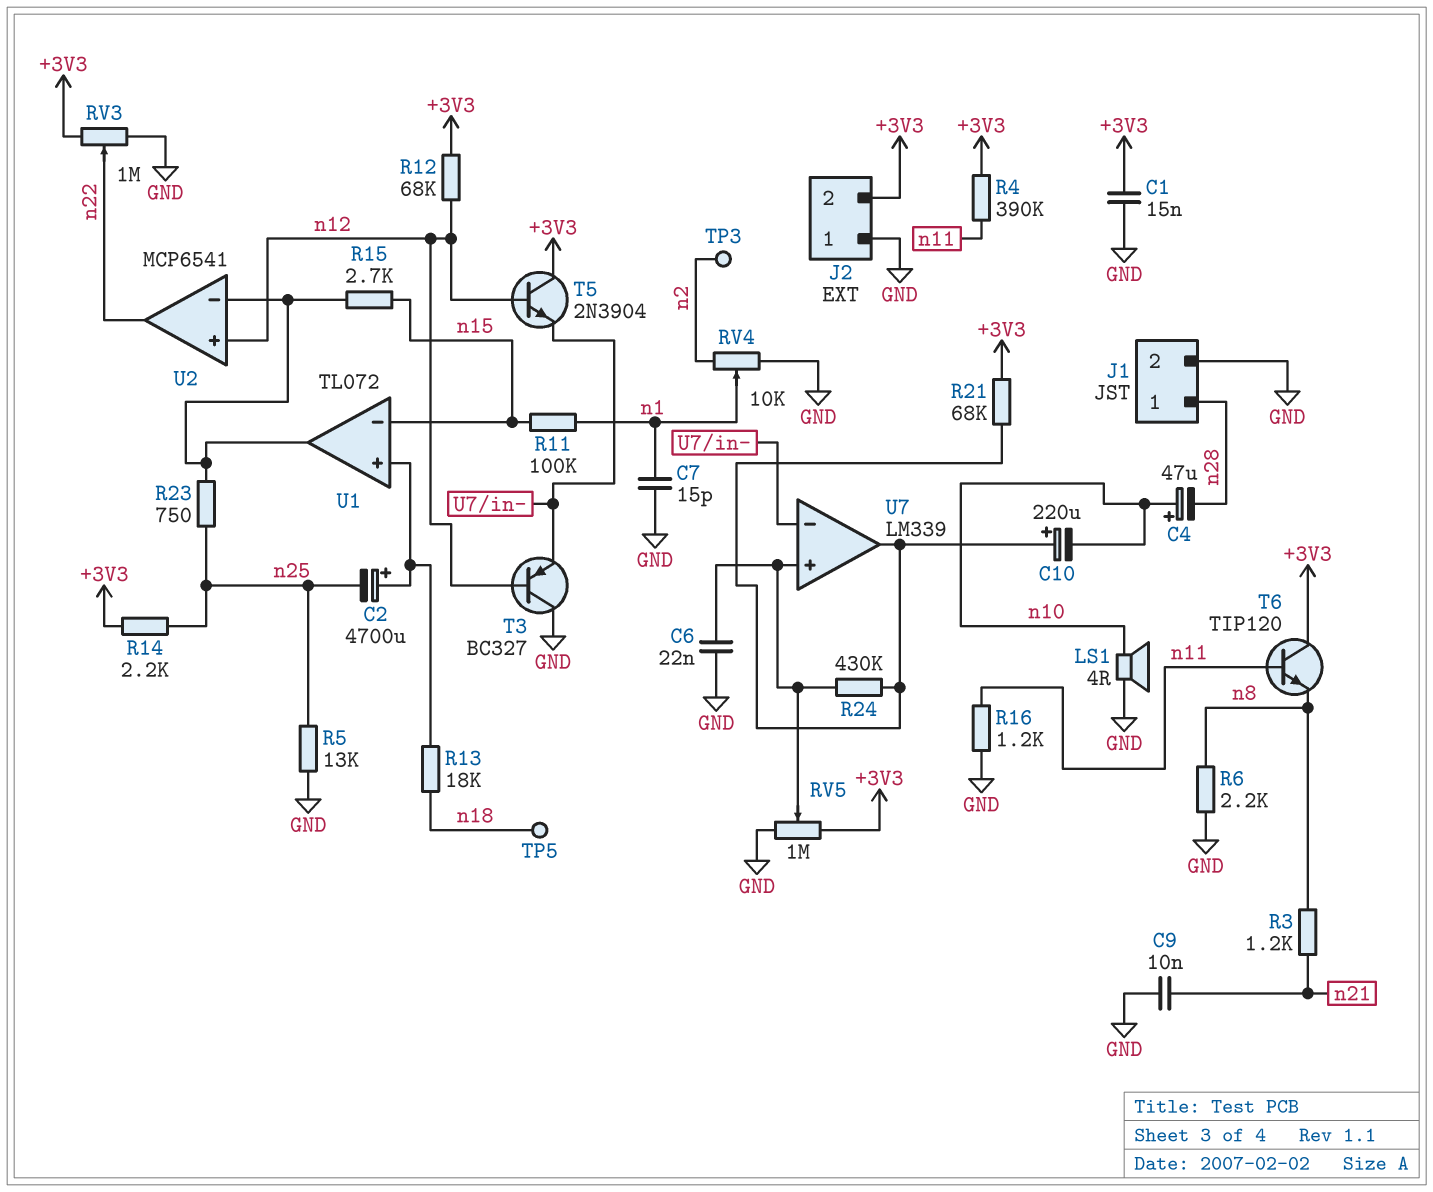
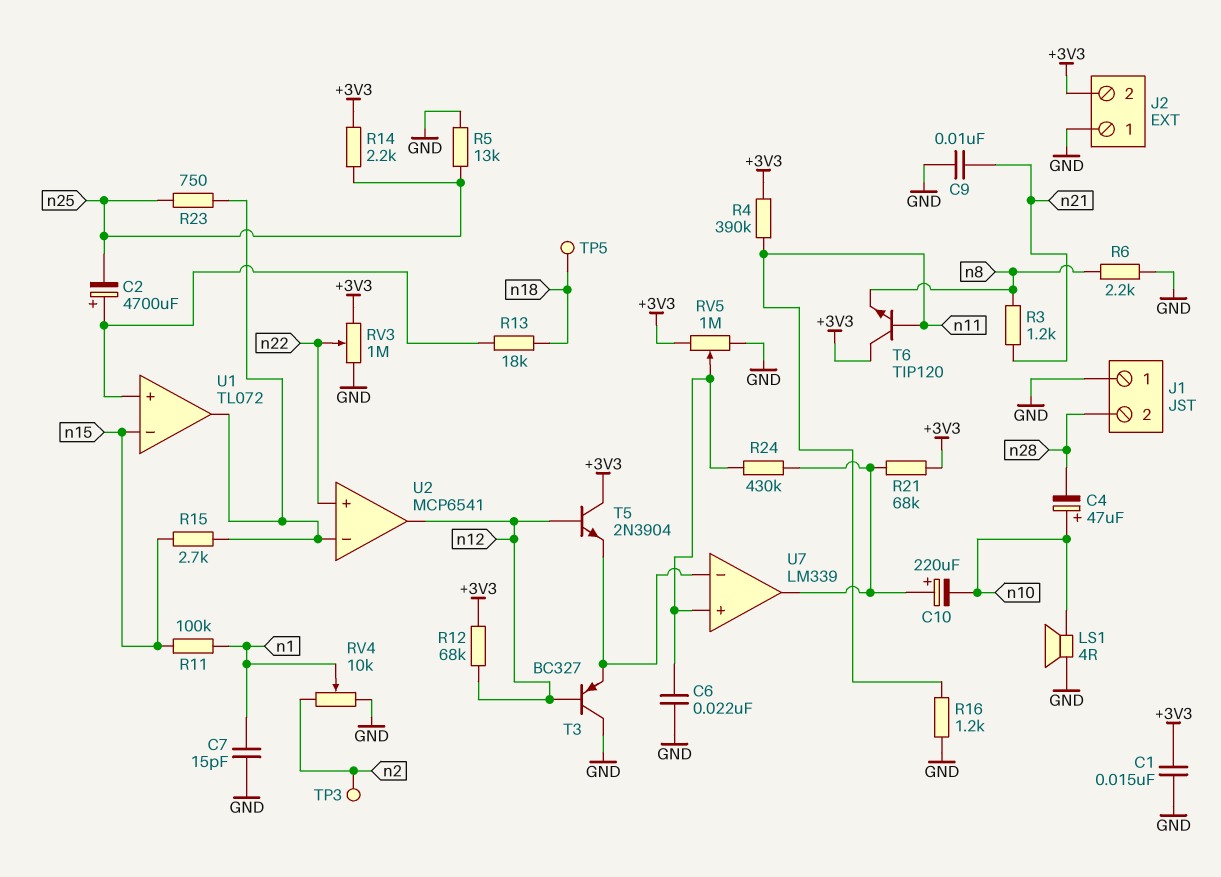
J1 pin 1: n28 -> GND
J1 pin 2: GND -> n28
U2 pin in+: n12 -> n22
U2 pin out: n22 -> n12

